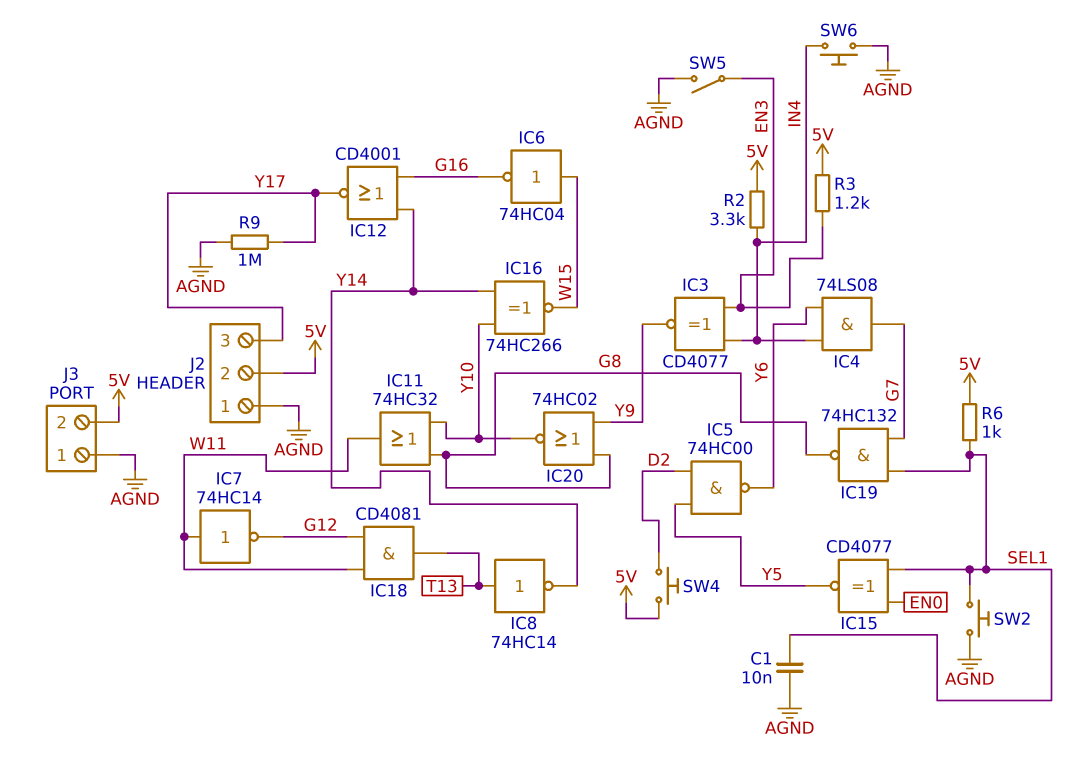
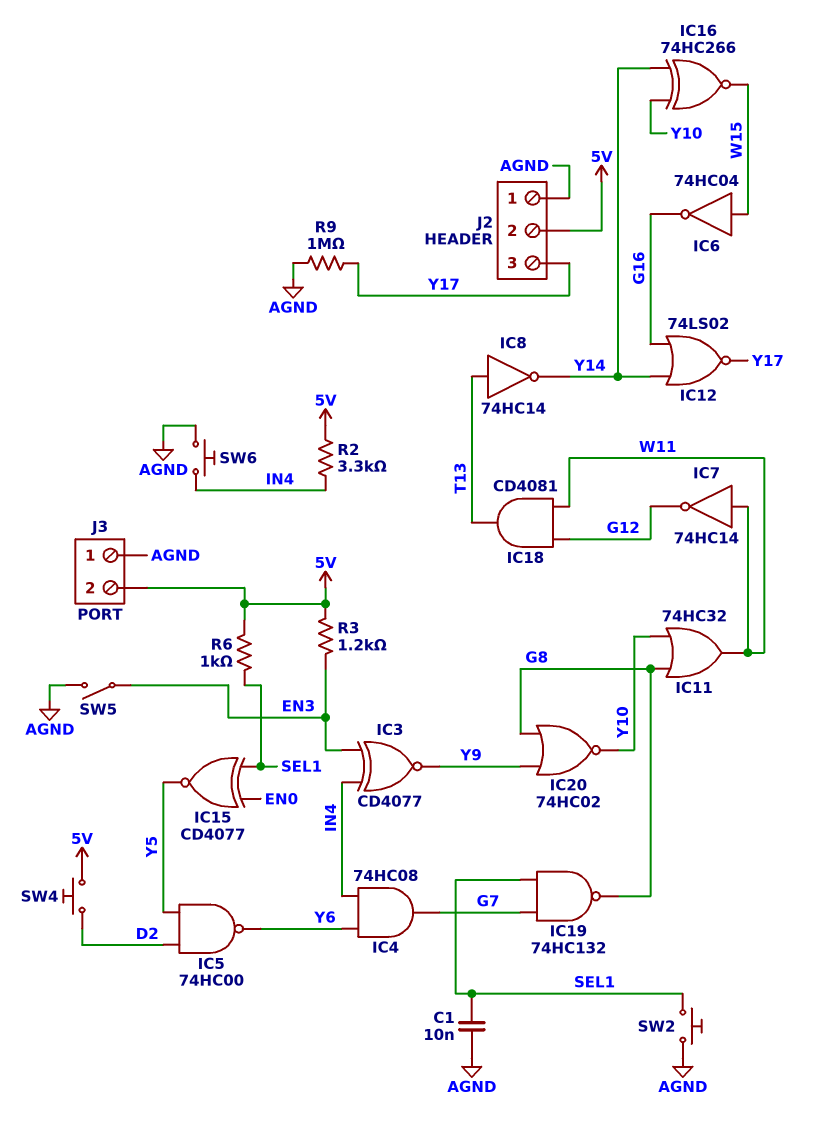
IC4: AND 74LS08 (in IN4, in Y6, out G7) -> AND 74HC08 (in IN4, in Y6, out G7)
IC12: NOR CD4001 (in G16, in Y14, out Y17) -> NOR 74LS02 (in G16, in Y14, out Y17)

